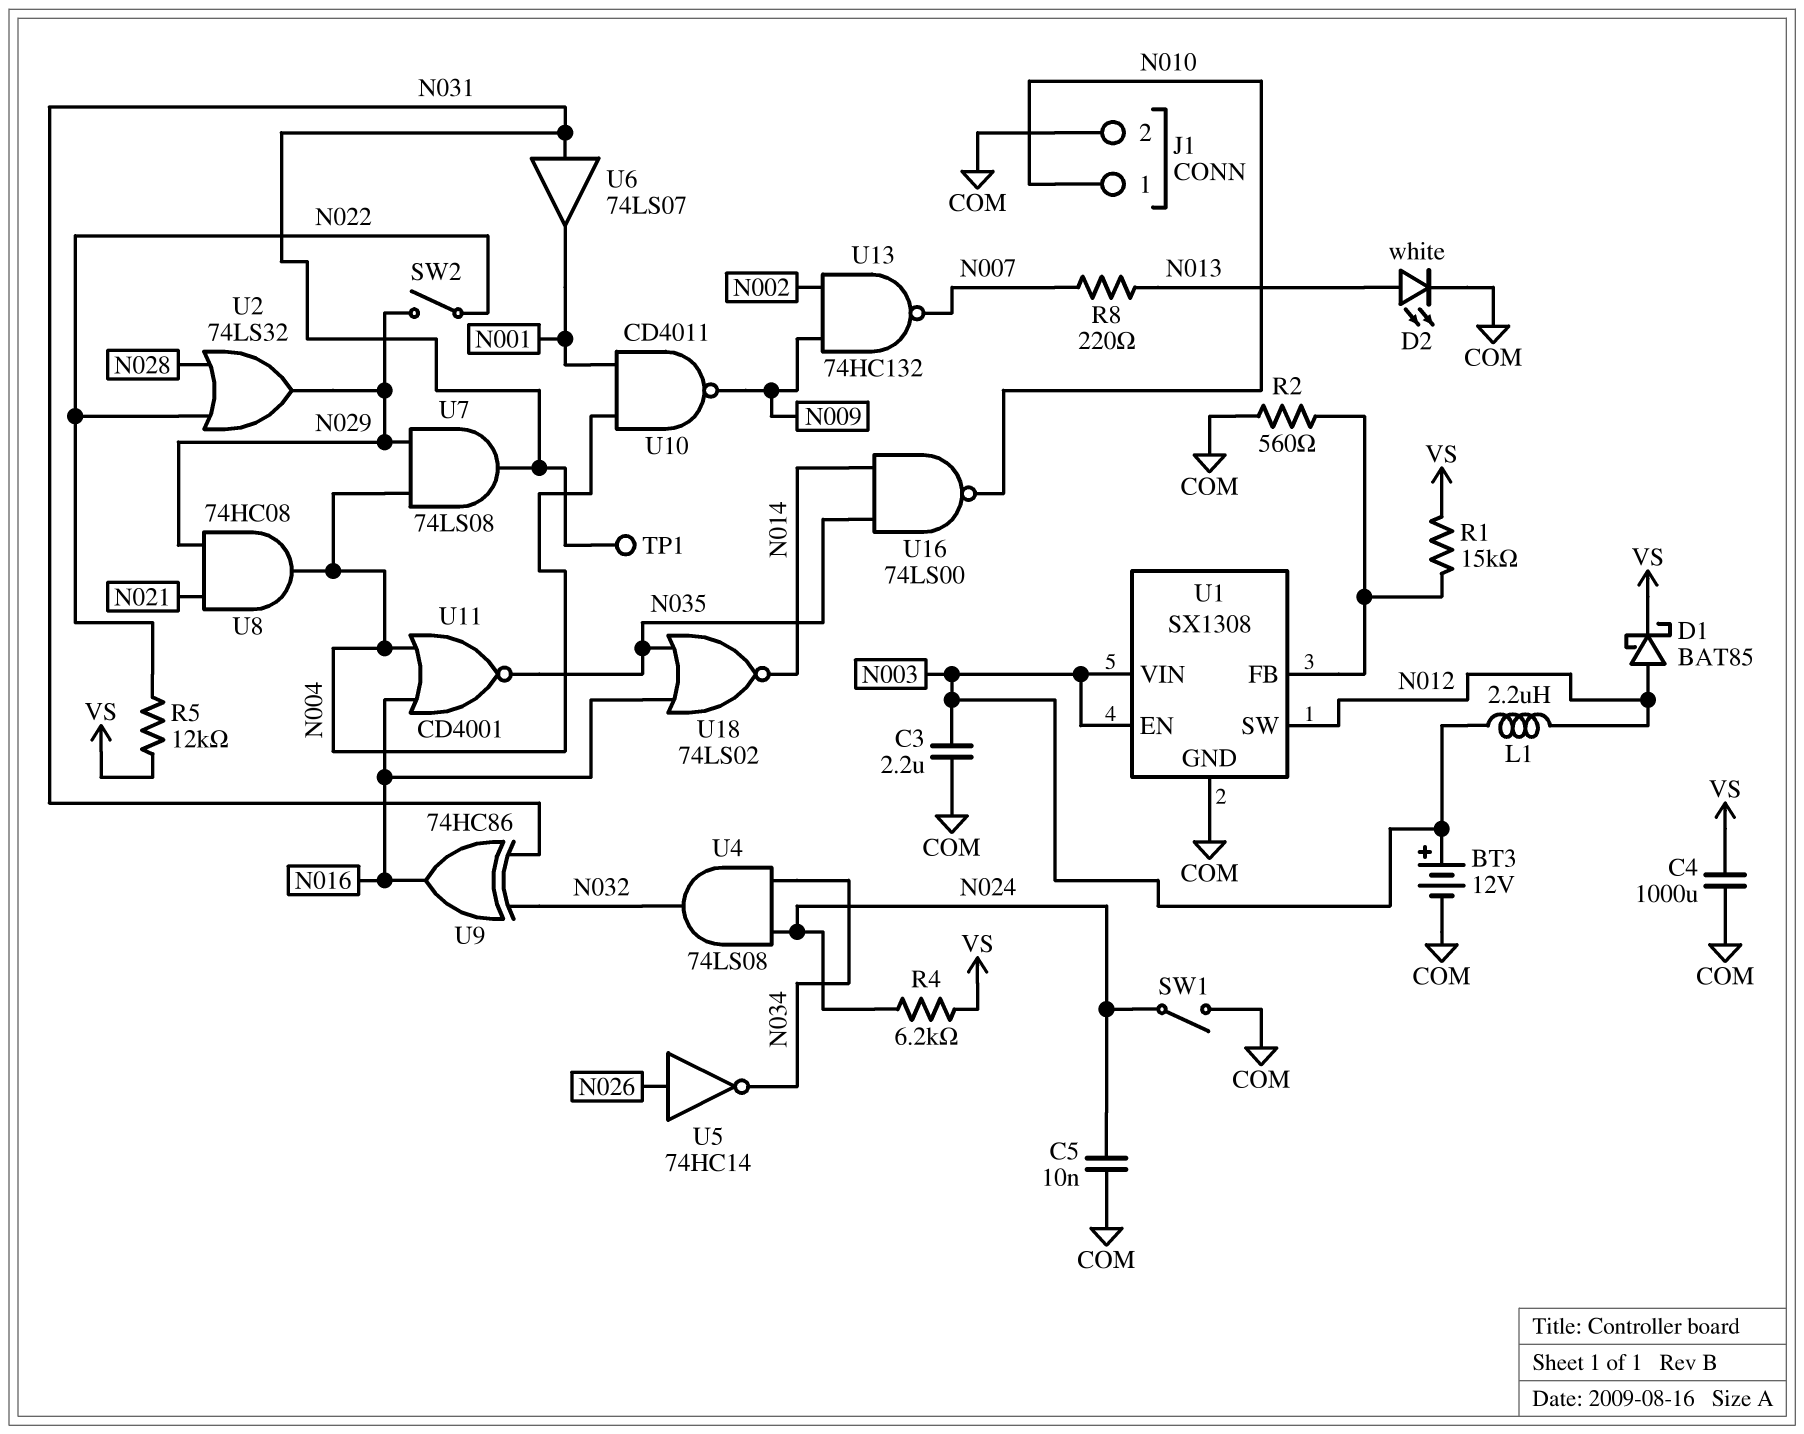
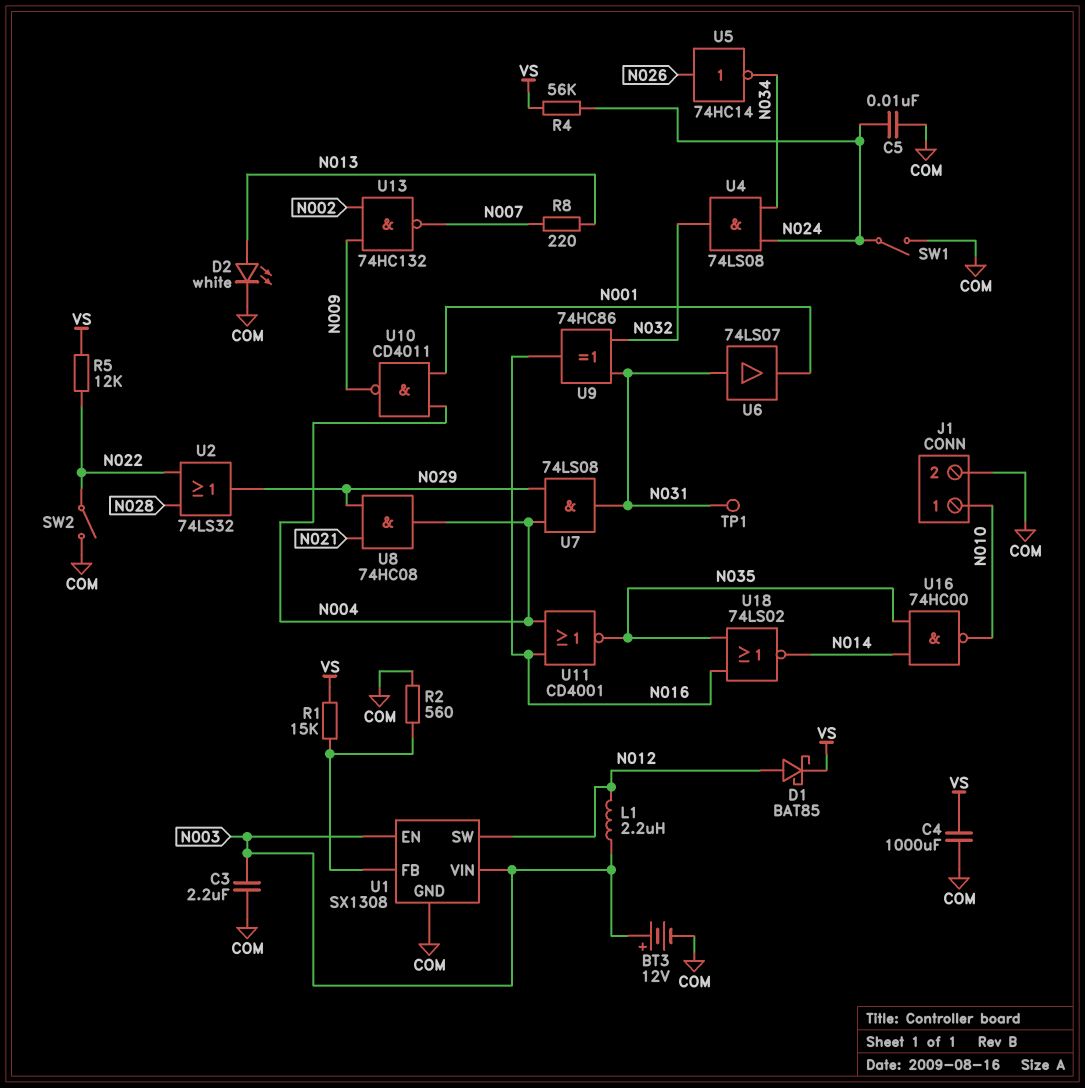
R4: 6.2k (N024, VS) -> 56k (N024, VS)
SW2: switch (N022, N029) -> switch (COM, N022)
U16: NAND 74LS00 (in N014, in N035, out N010) -> NAND 74HC00 (in N014, in N035, out N010)

